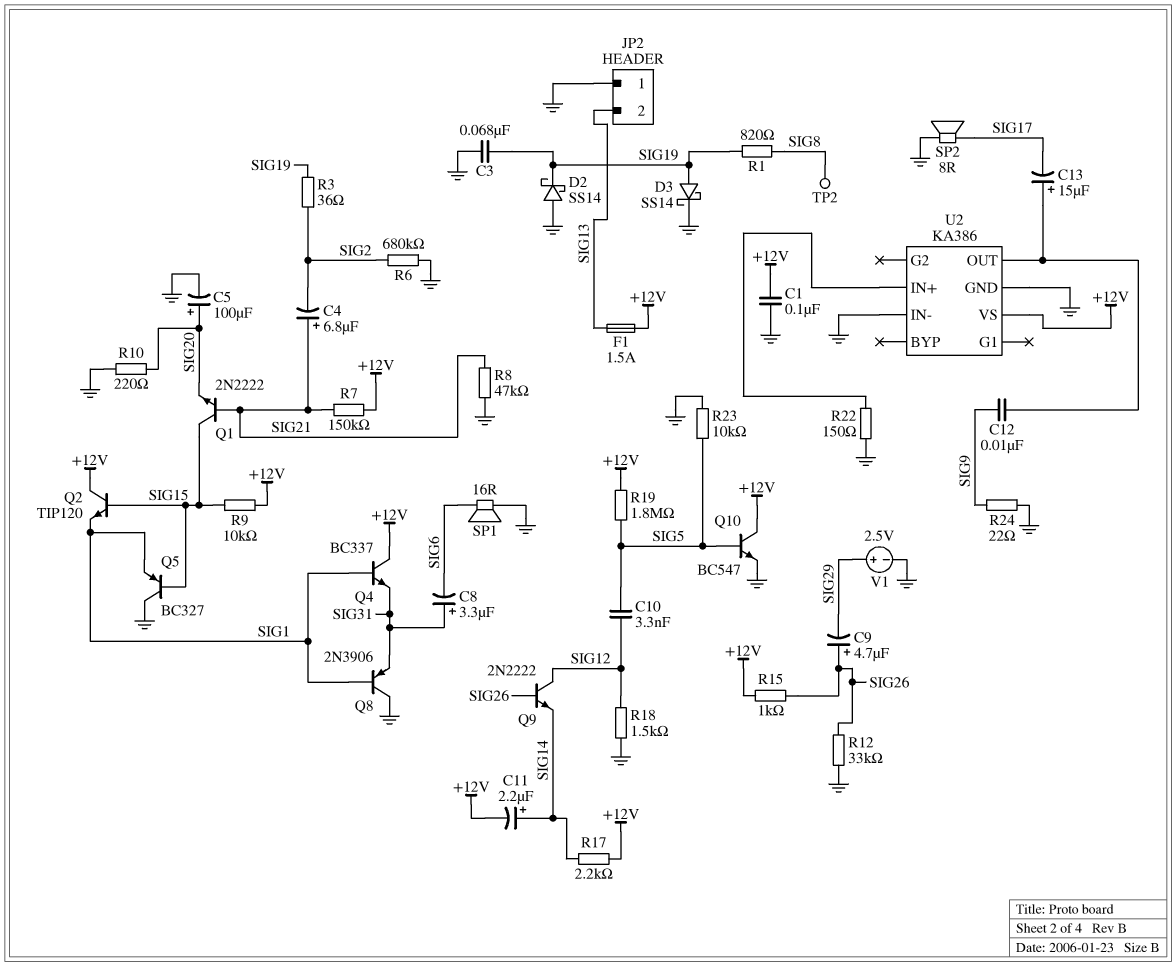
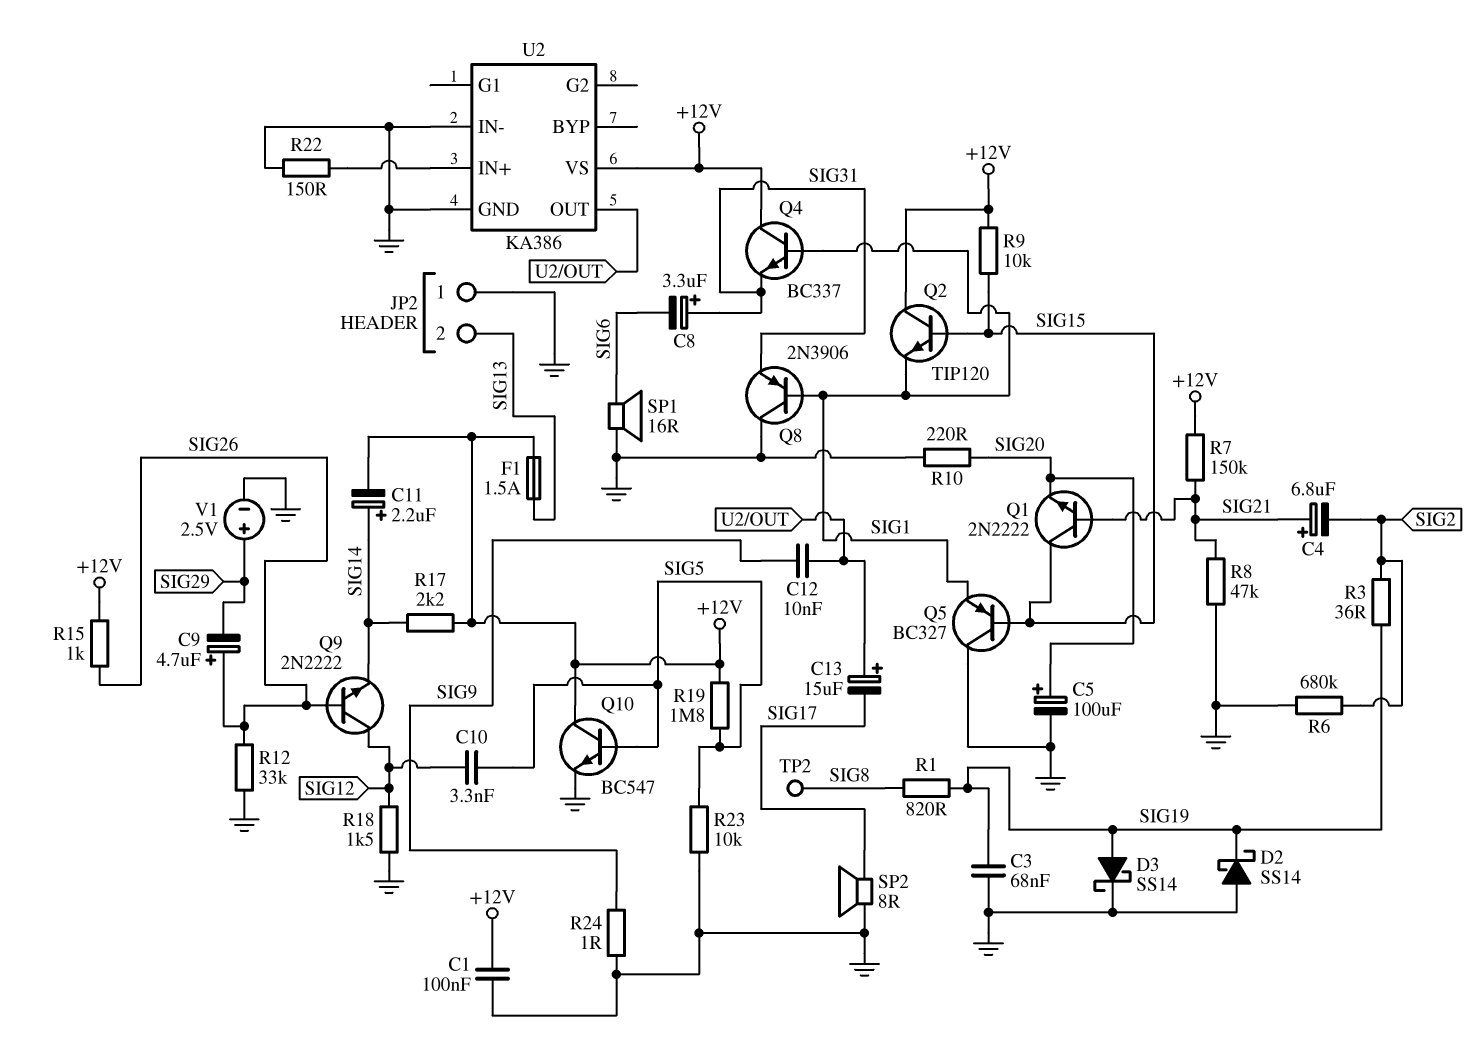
R24: 22 (GND, SIG9) -> 1 (GND, SIG9)

